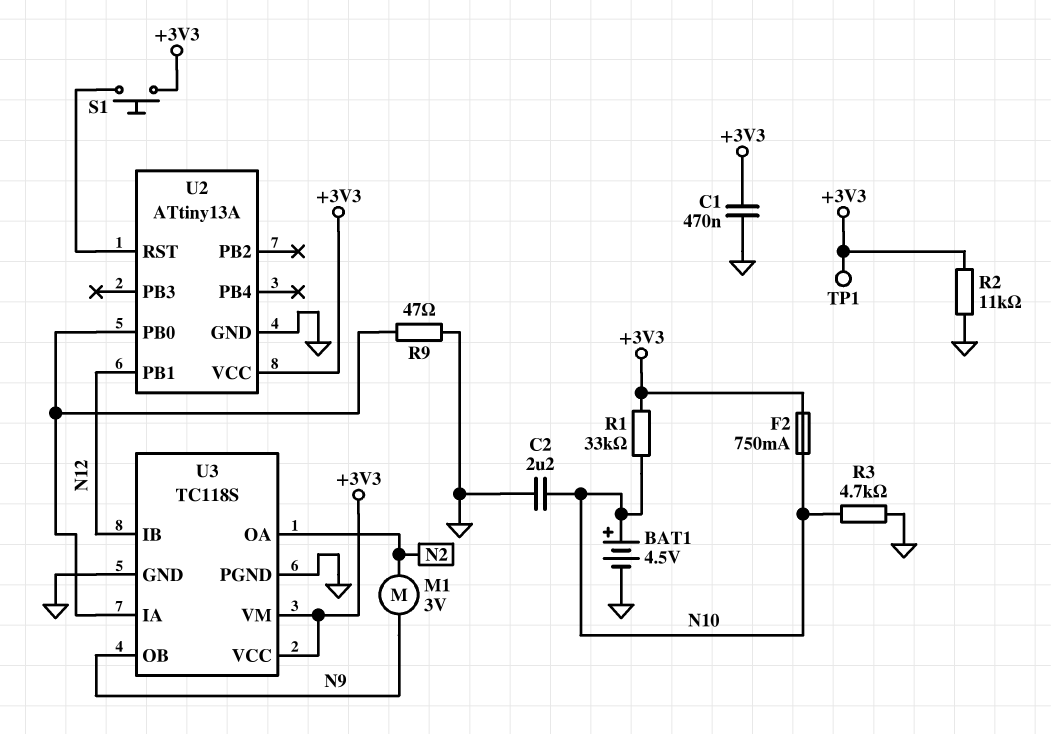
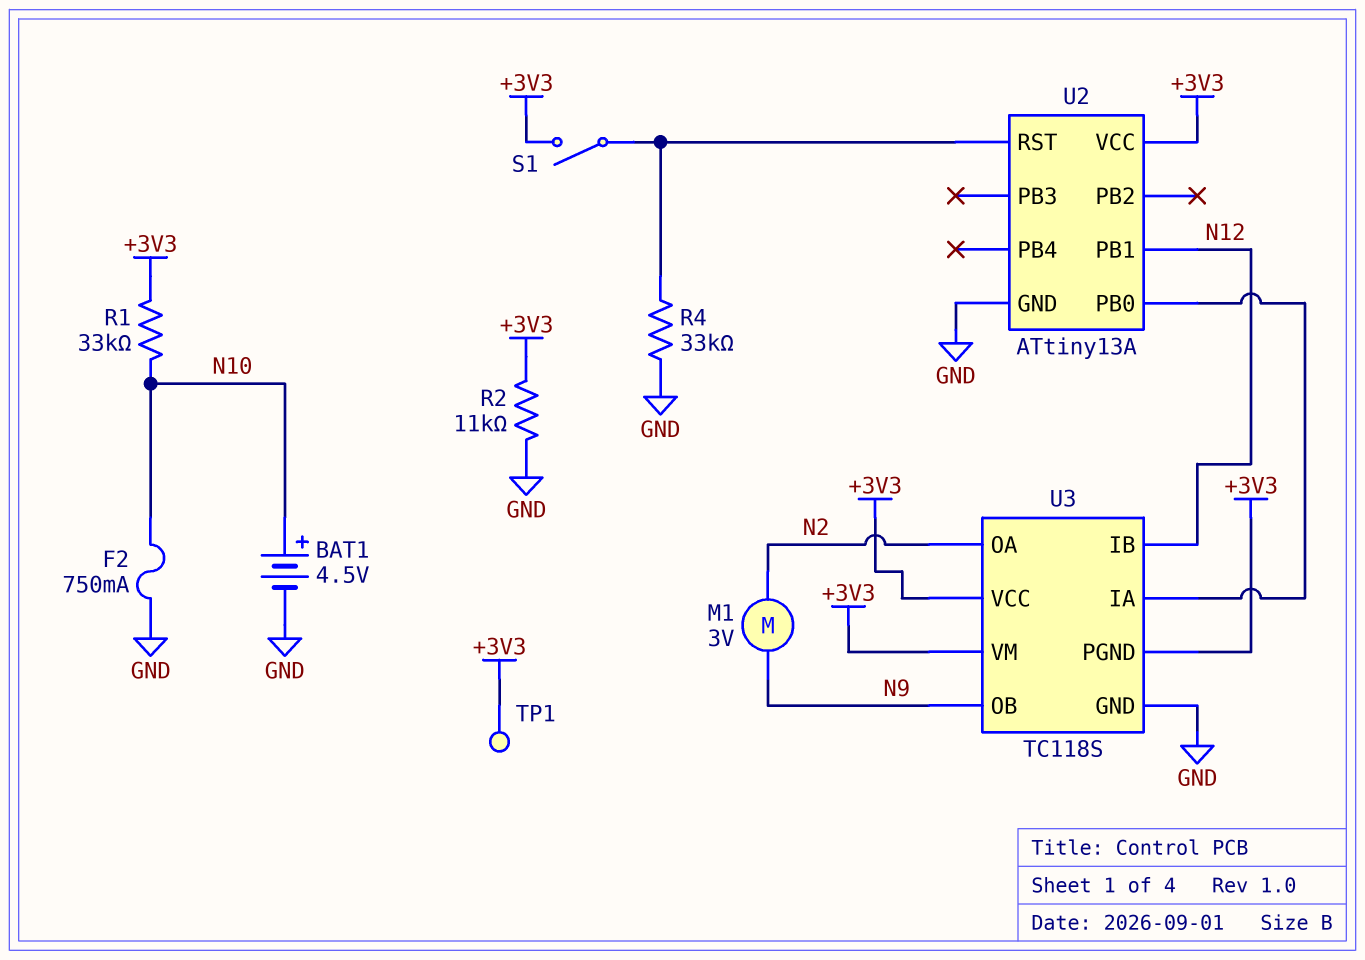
C1: 470nF (+3V3, GND) -> none
C2: 2.2uF (GND, N10) -> none
F2: 750mA (+3V3, N10) -> 750mA (GND, N10)
R3: 4.7k (GND, N10) -> none
R4: none -> 33k (GND, U2/RST)
R9: 47 (GND, U2/PB0) -> none
S1: button (+3V3, U2/RST) -> switch (+3V3, U2/RST)
U3 pin PGND: GND -> +3V3

